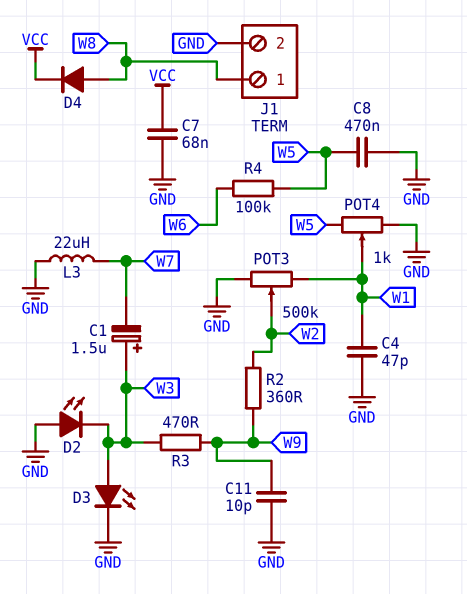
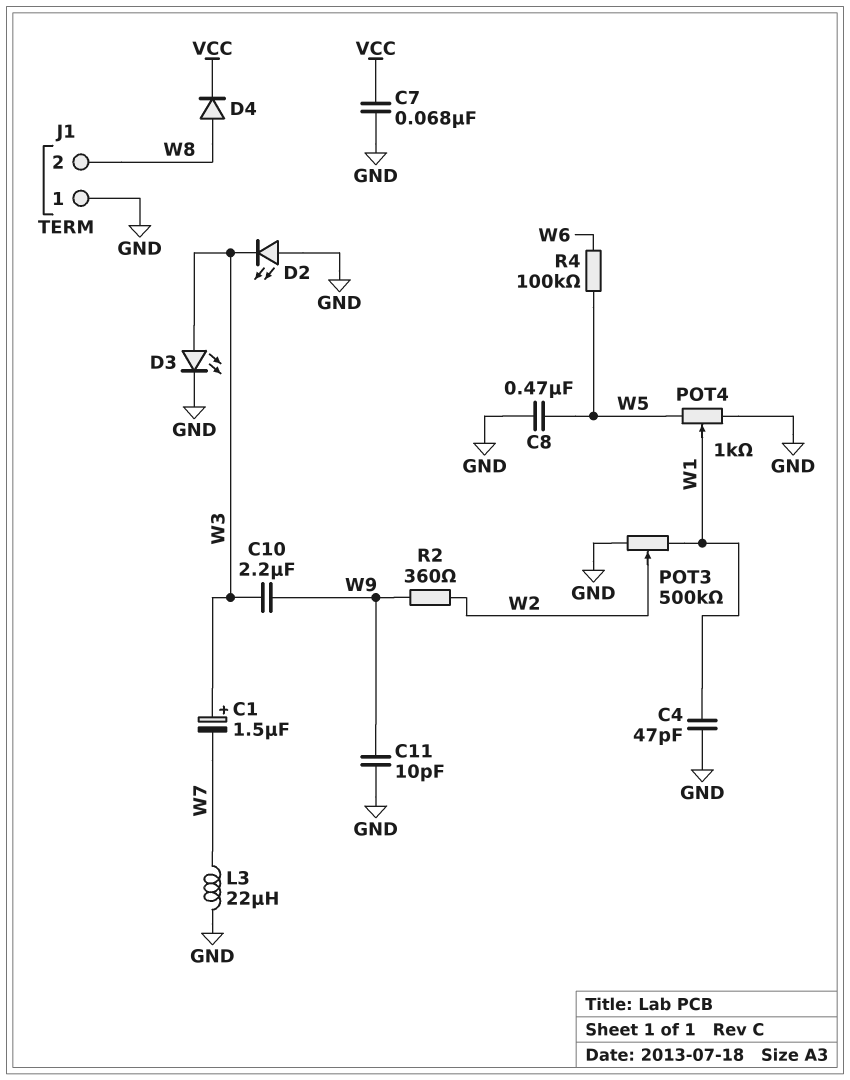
C10: none -> 2.2uF (W3, W9)
J1 pin 1: W8 -> GND
J1 pin 2: GND -> W8
R3: 470 (W3, W9) -> none

